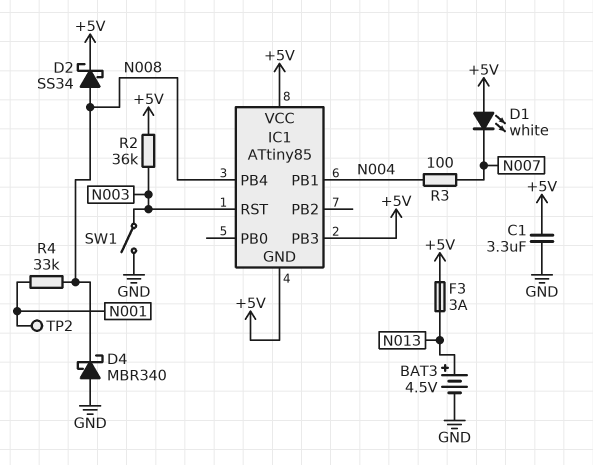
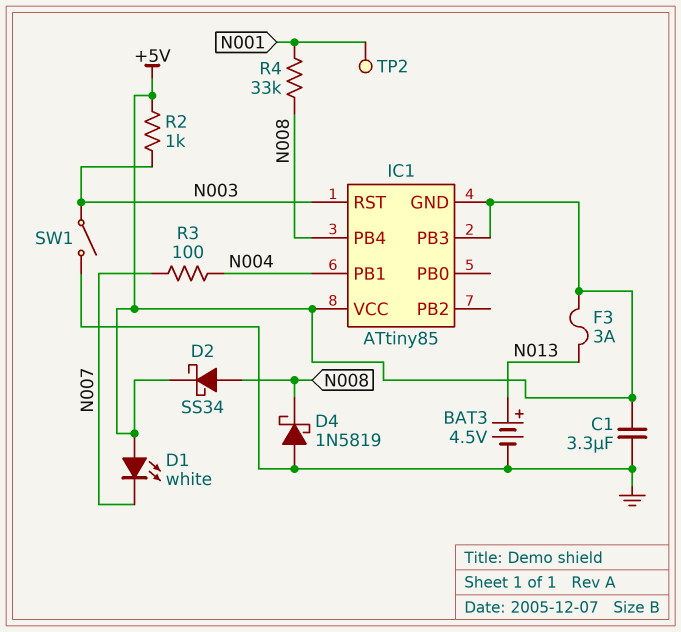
D4: schottky MBR340 (A GND, K N008) -> schottky 1N5819 (A GND, K N008)
R2: 36k (+5V, N003) -> 1k (+5V, N003)

